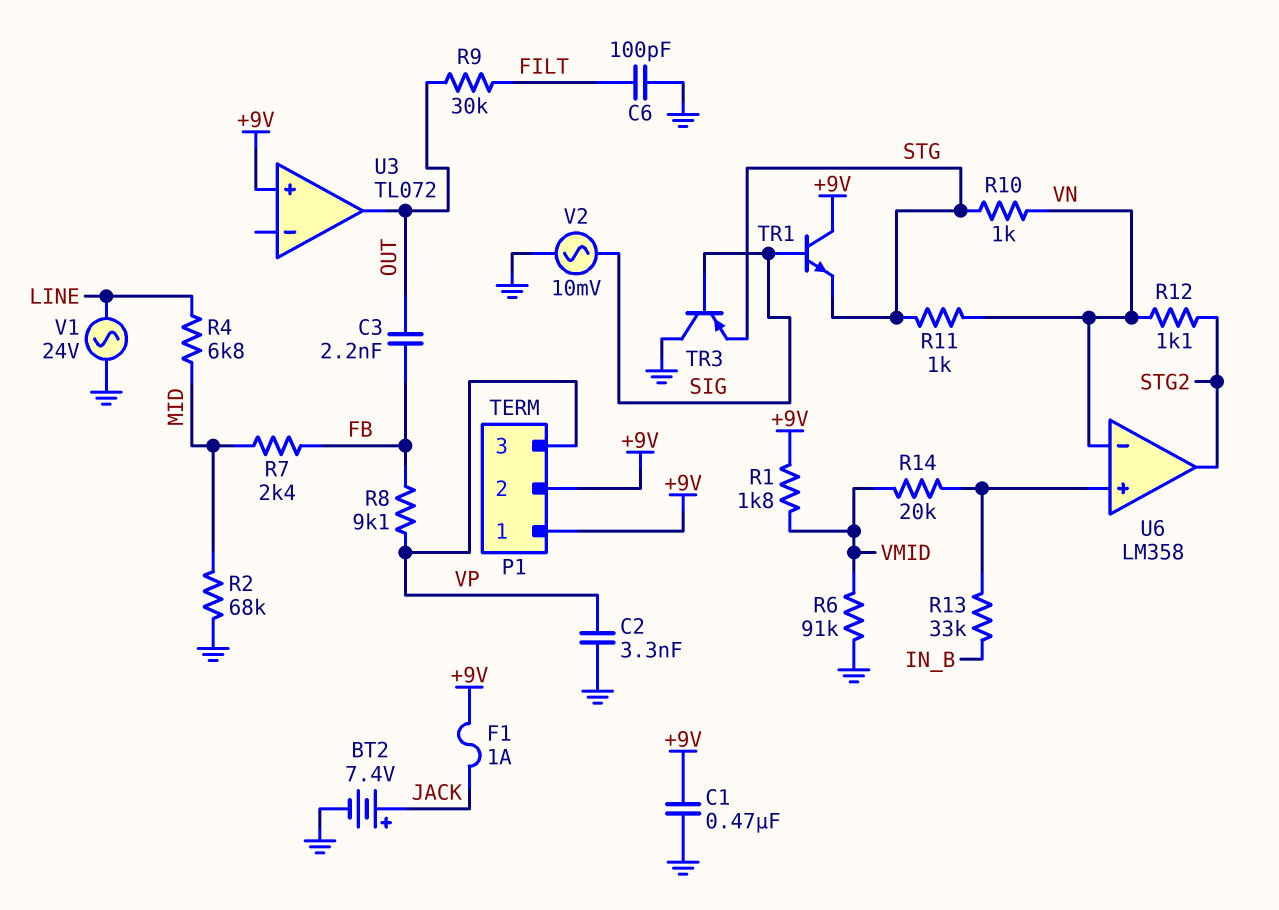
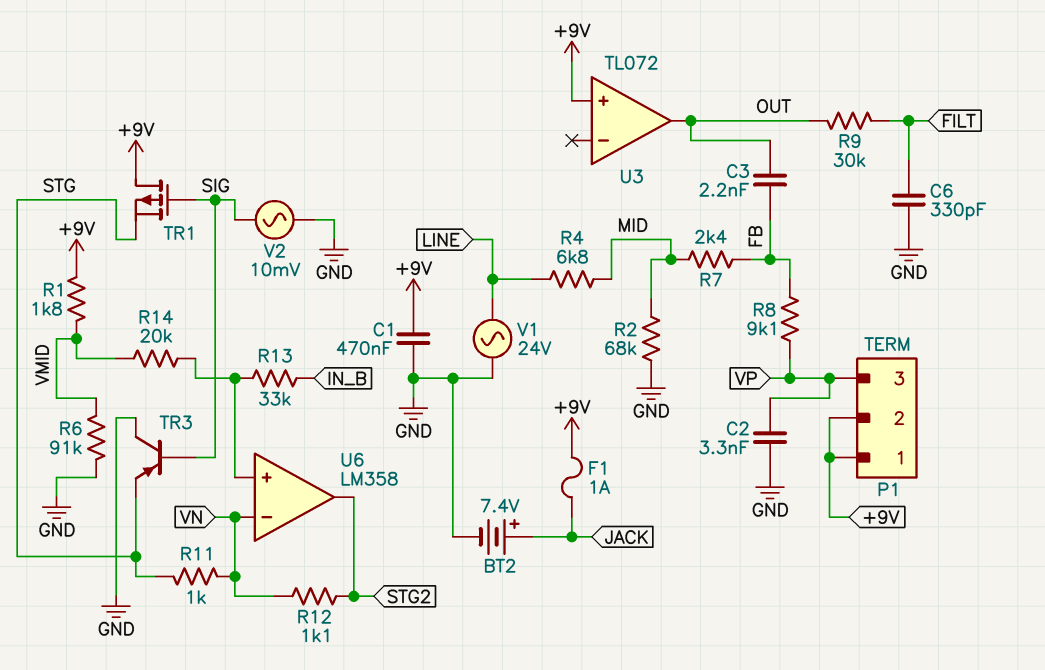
C6: 100pF (FILT, GND) -> 330pF (FILT, GND)
R10: 1k (STG, VN) -> none
TR1: NPN (B SIG, C +9V, E STG) -> PMOS (G SIG, D +9V, S STG)

